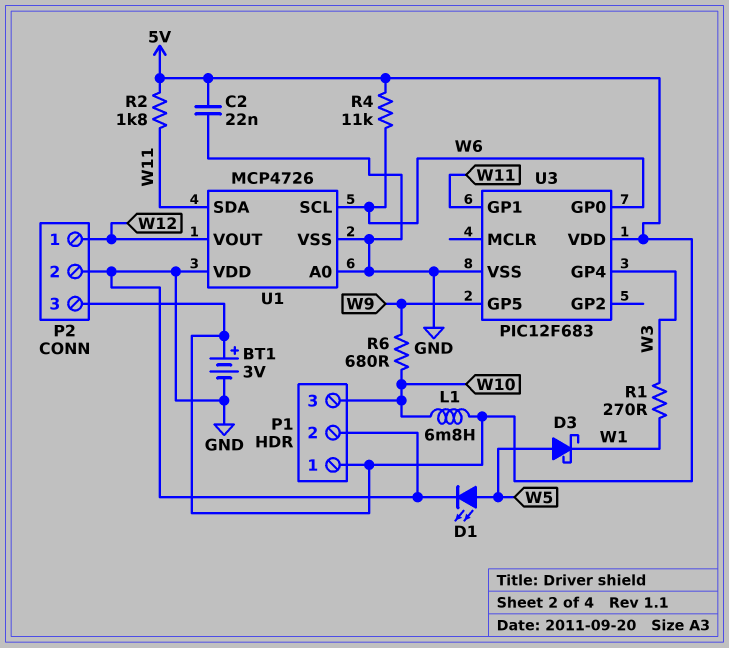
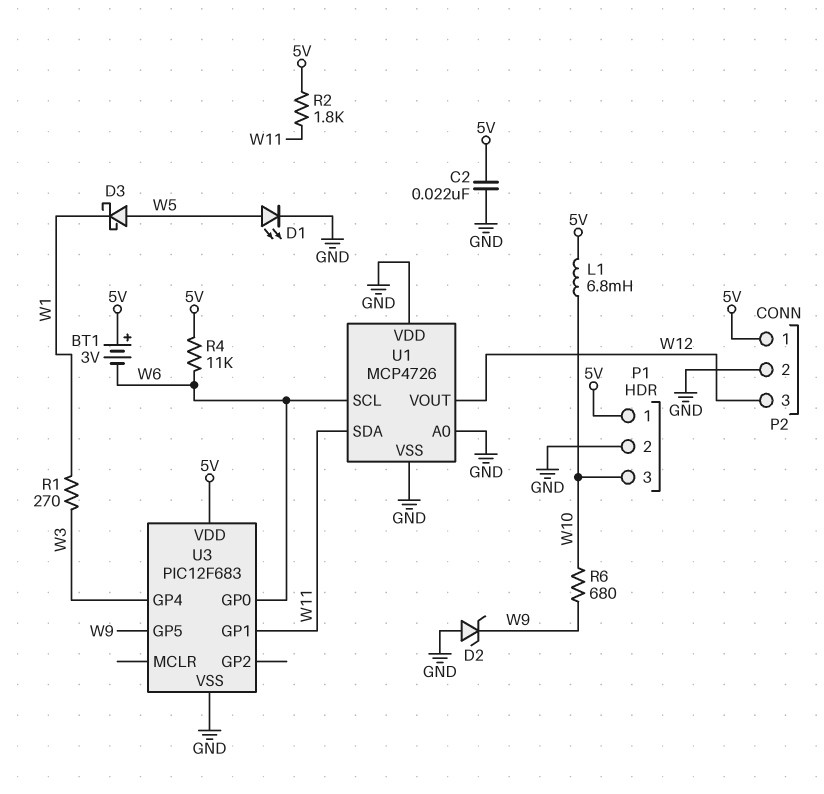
BT1: 3V (plus 5V, minus GND) -> 3V (plus 5V, minus W6)
D2: none -> zener (A GND, K W9)
P2 pin 1: W12 -> 5V
P2 pin 3: 5V -> W12

